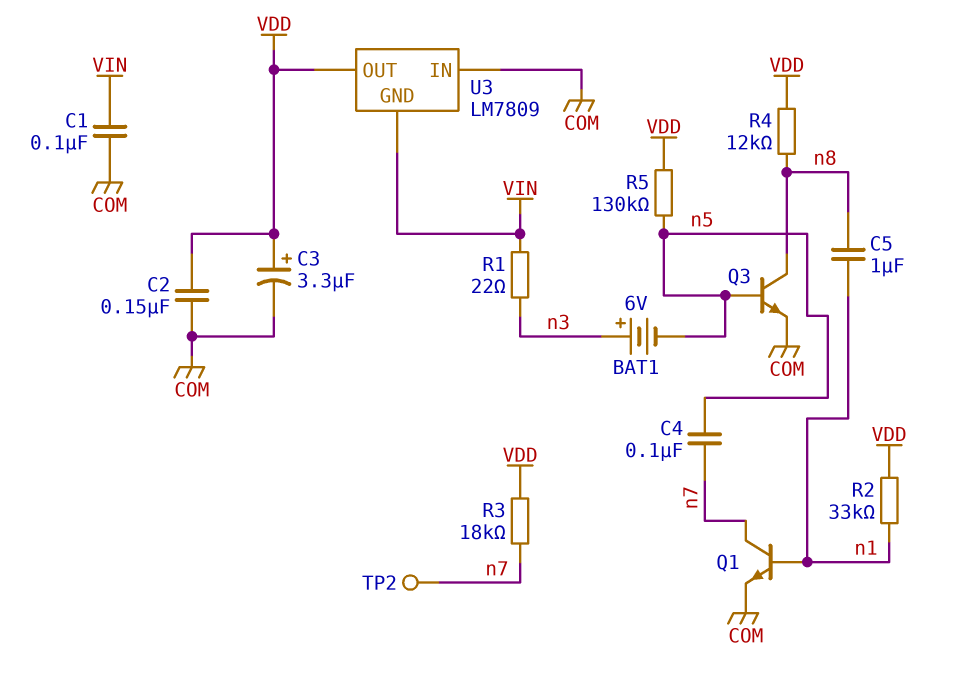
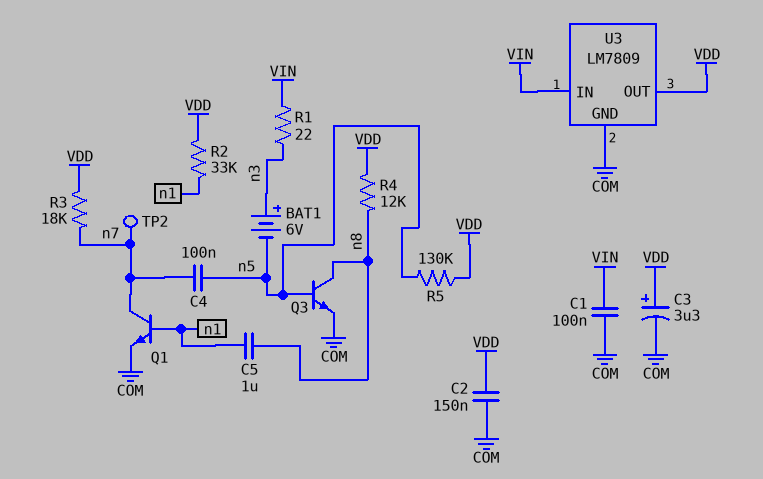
U3 pin GND: VIN -> COM
U3 pin IN: COM -> VIN

